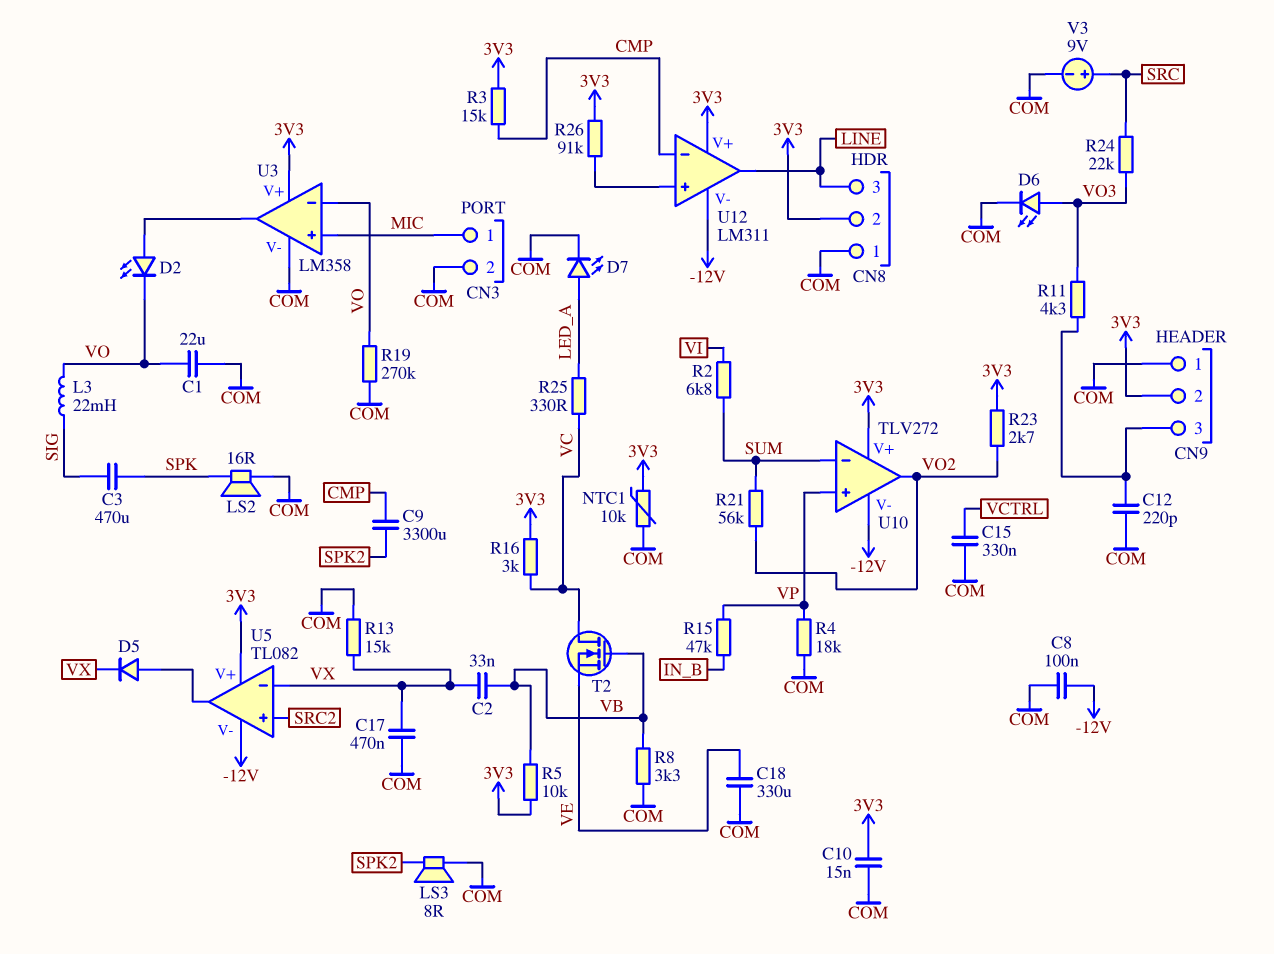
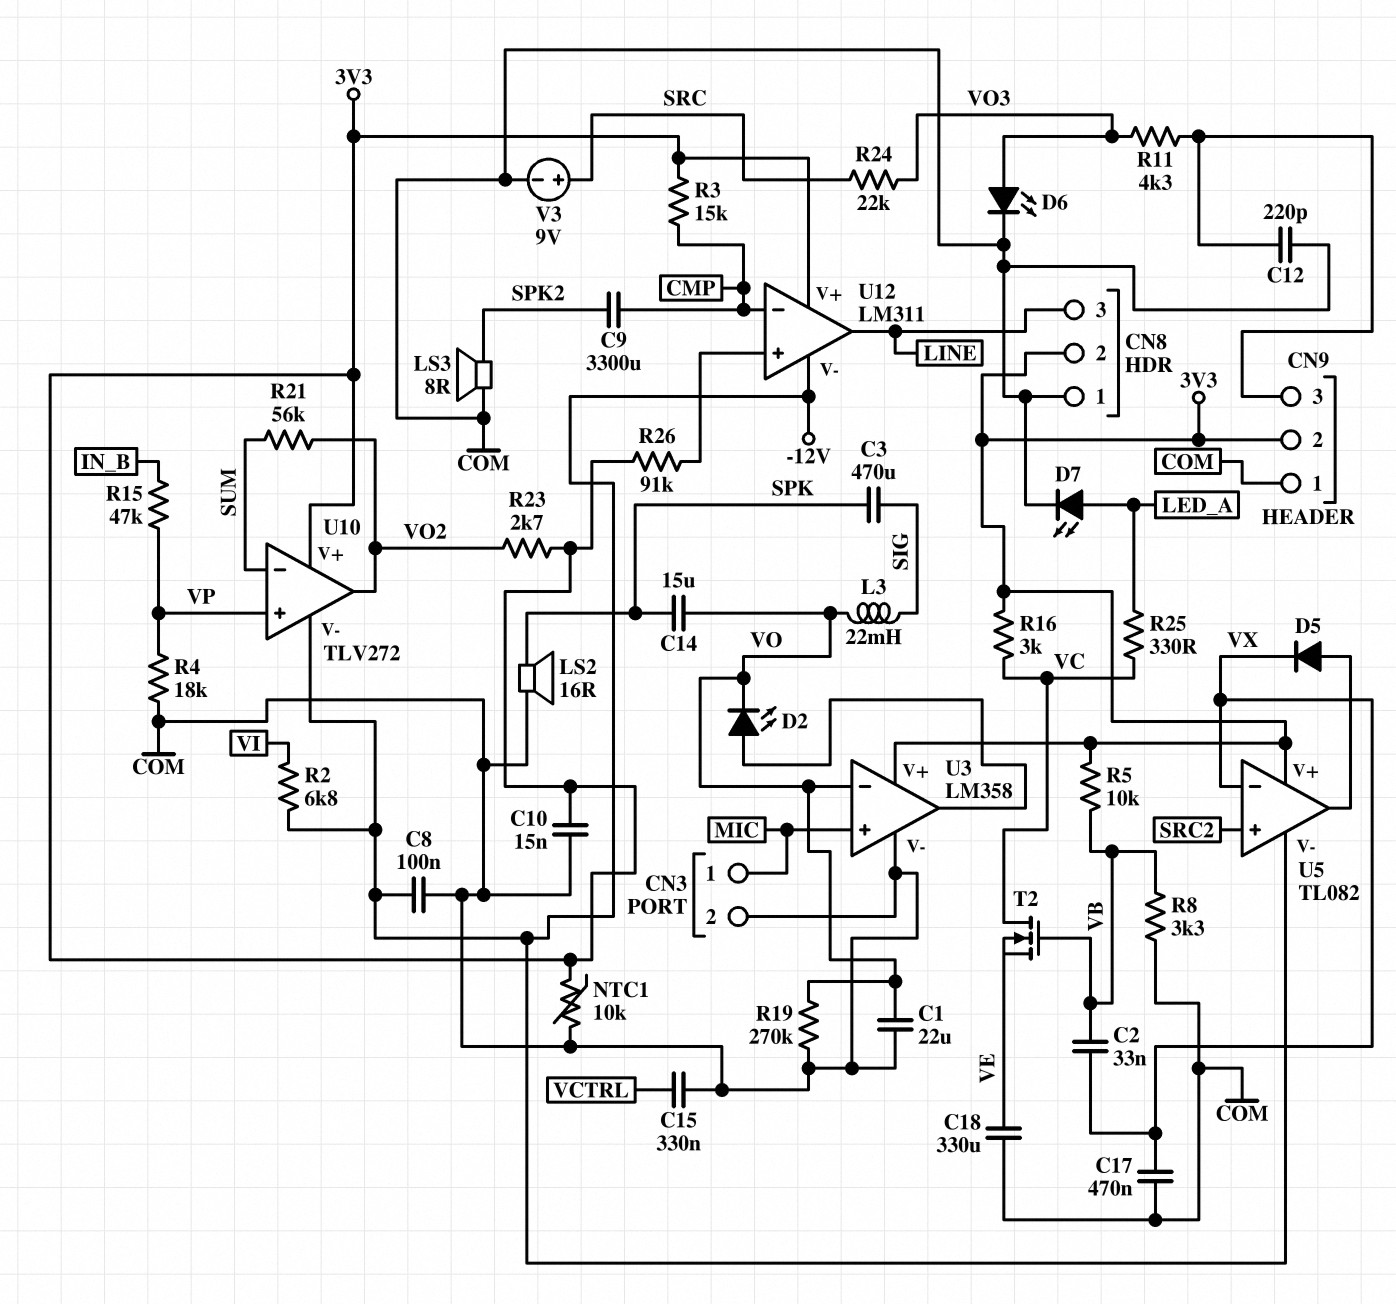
C14: none -> 15uF (SPK, VO)
R2: 6.8k (SUM, VI) -> 6.8k (-12V, VI)
R13: 15k (COM, VX) -> none

